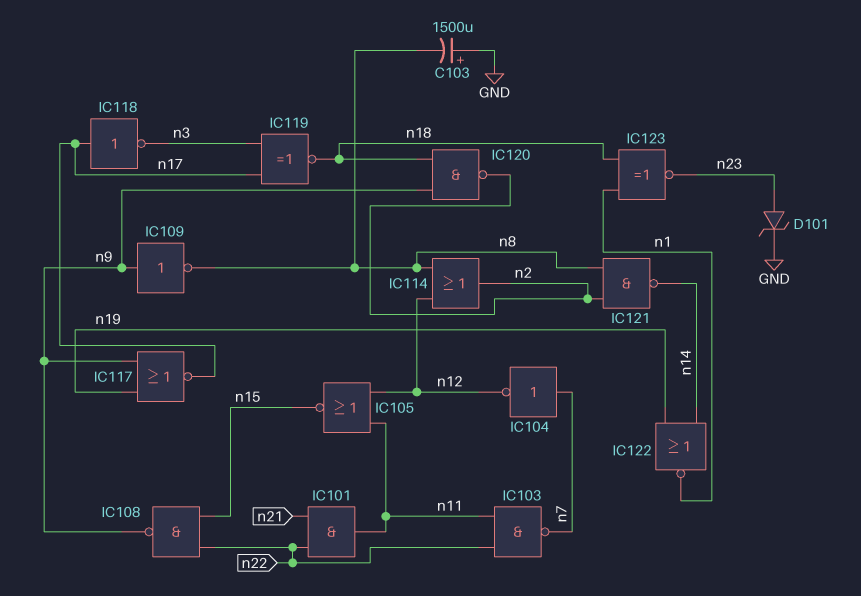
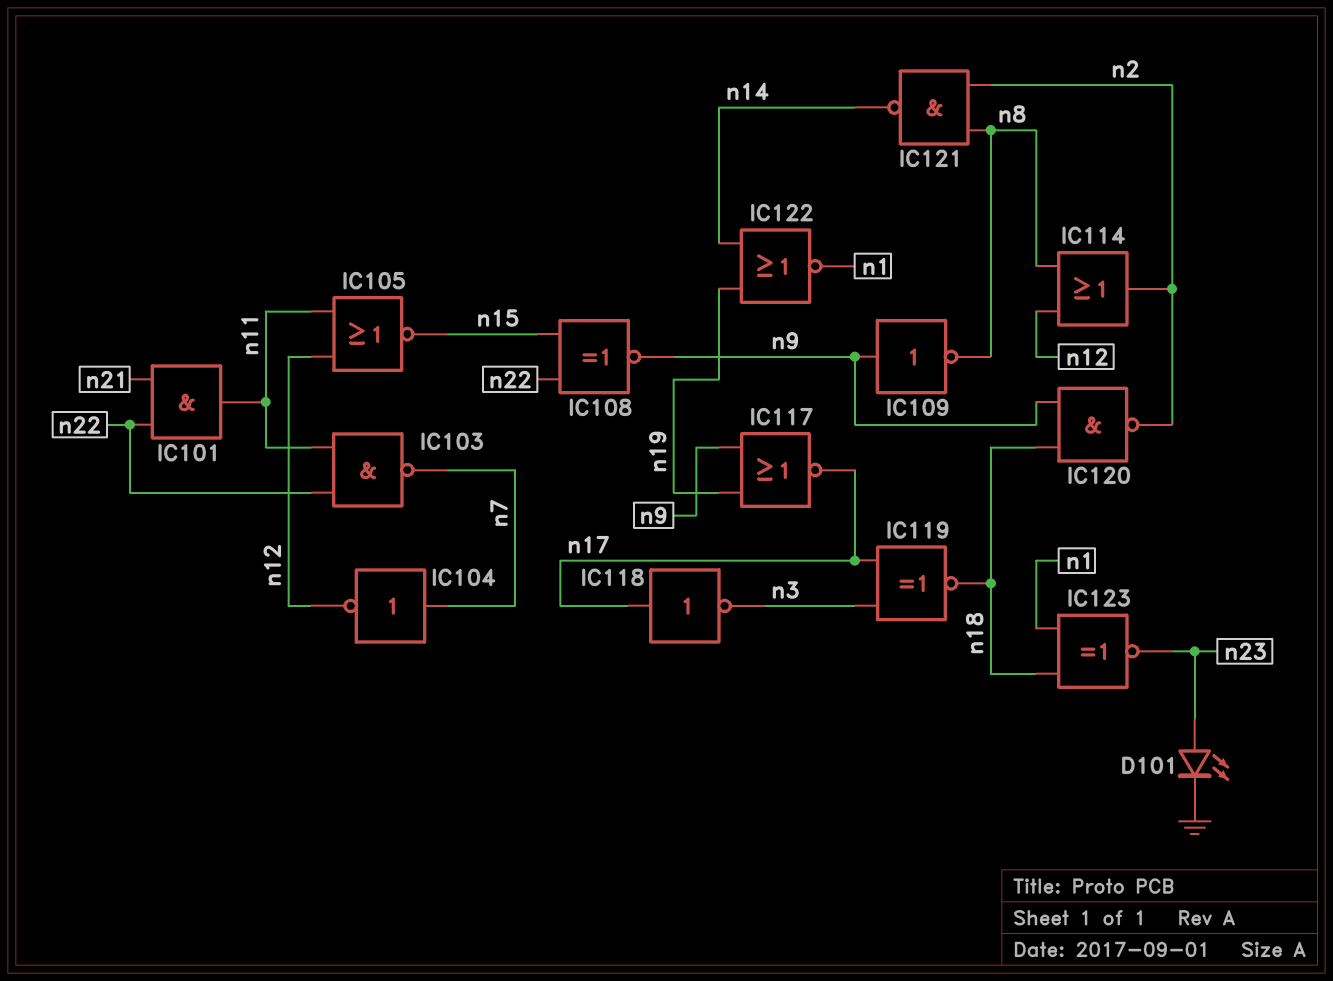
C103: 1500uF (plus GND, minus n8) -> none
D101: zener (A n23, K GND) -> LED (A n23, K GND)
IC108: NAND (in n15, in n22, out n9) -> XNOR (in n15, in n22, out n9)

